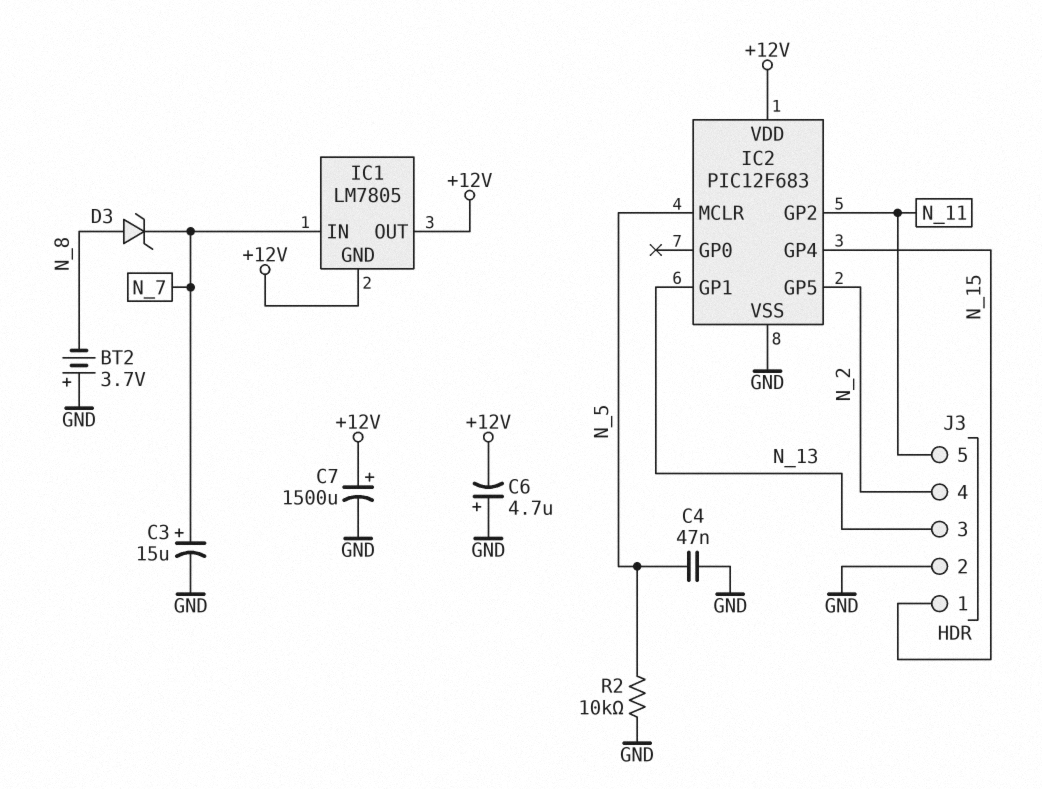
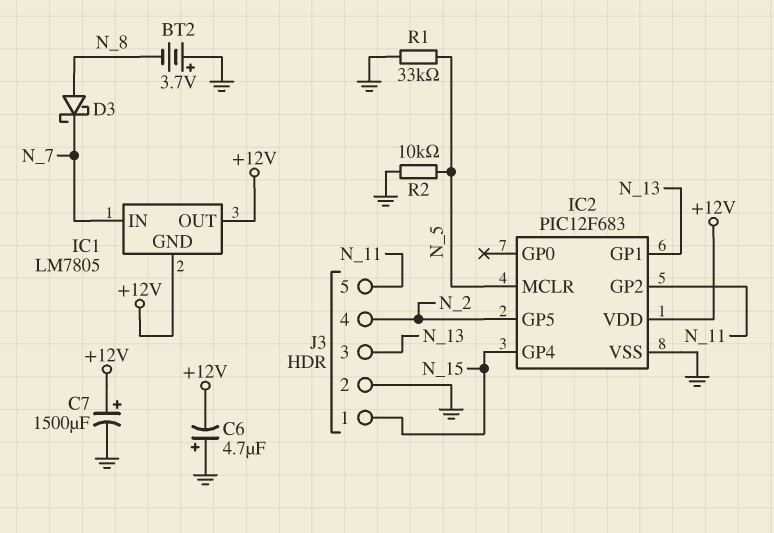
C3: 15uF (plus N_7, minus GND) -> none
C4: 47nF (GND, N_5) -> none
D3: zener (A N_8, K N_7) -> schottky (A N_8, K N_7)
R1: none -> 33k (GND, N_5)

